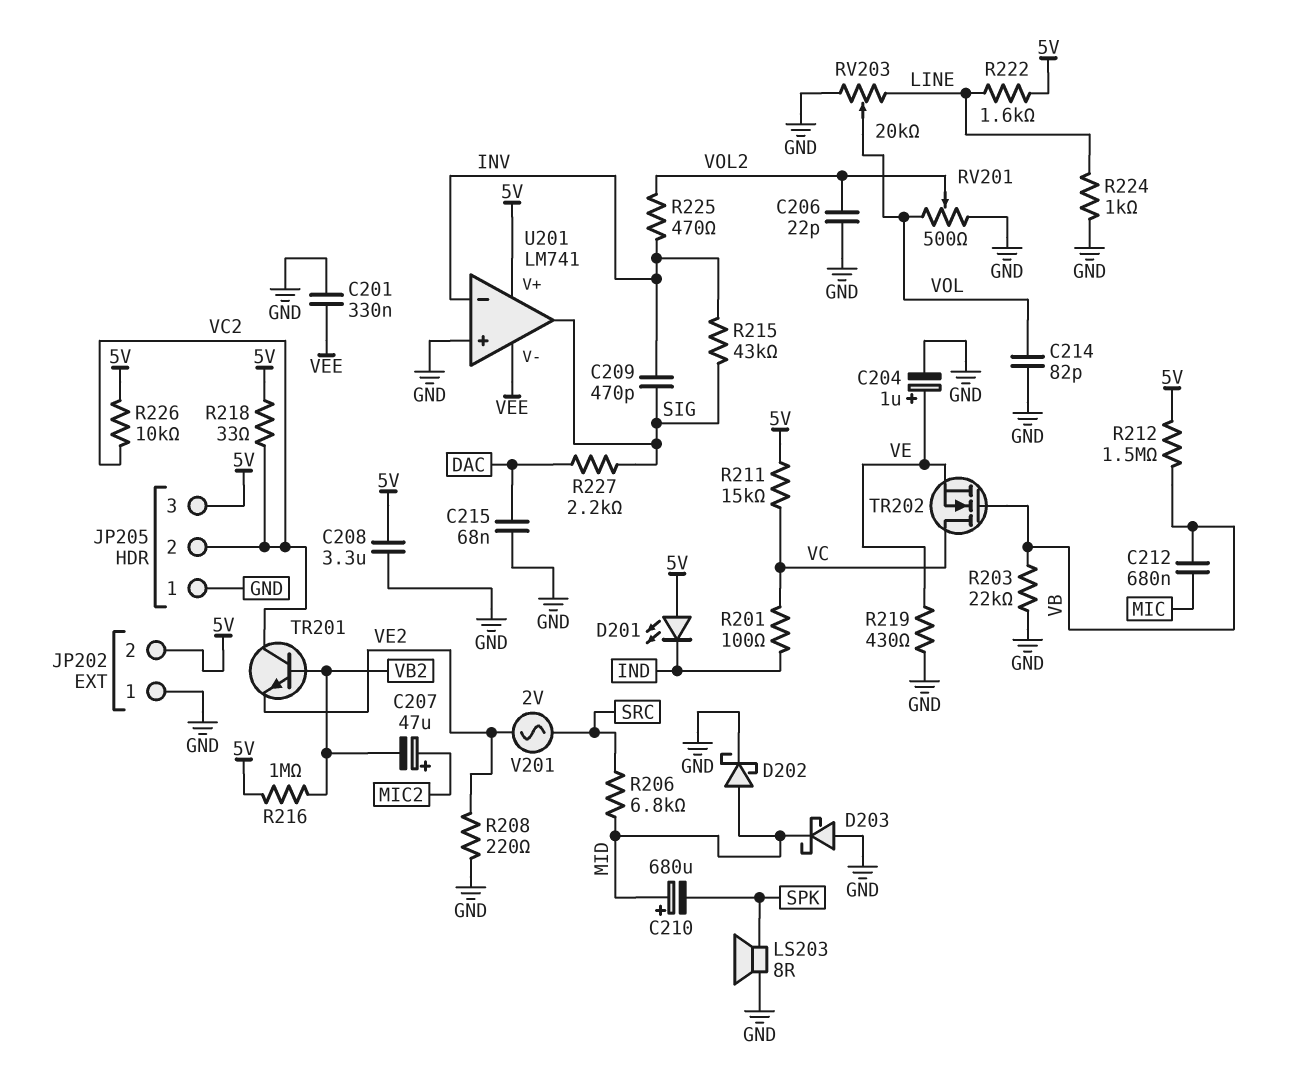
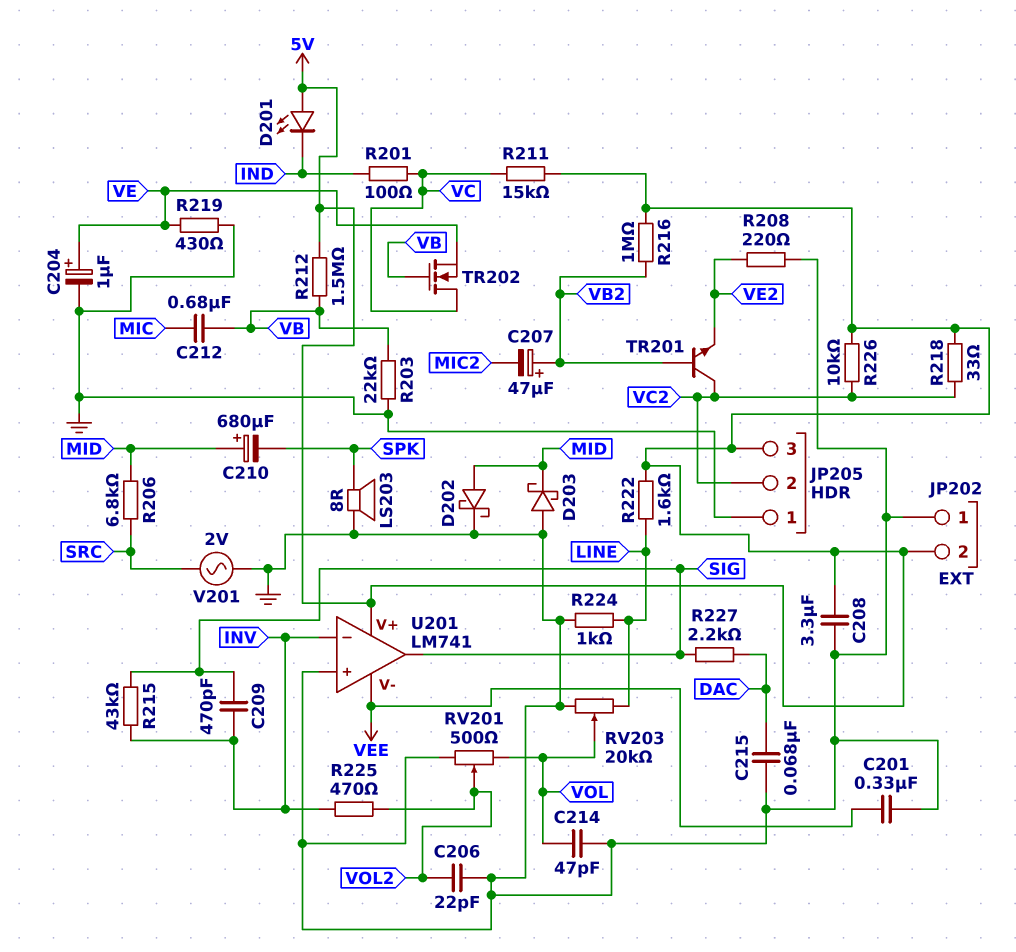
C207: 47uF (plus MIC2, minus VB2) -> 47uF (plus VB2, minus MIC2)
C214: 82pF (GND, VOL) -> 47pF (GND, VOL)
V201: AC 2V (SRC, VE2) -> AC 2V (GND, SRC)

